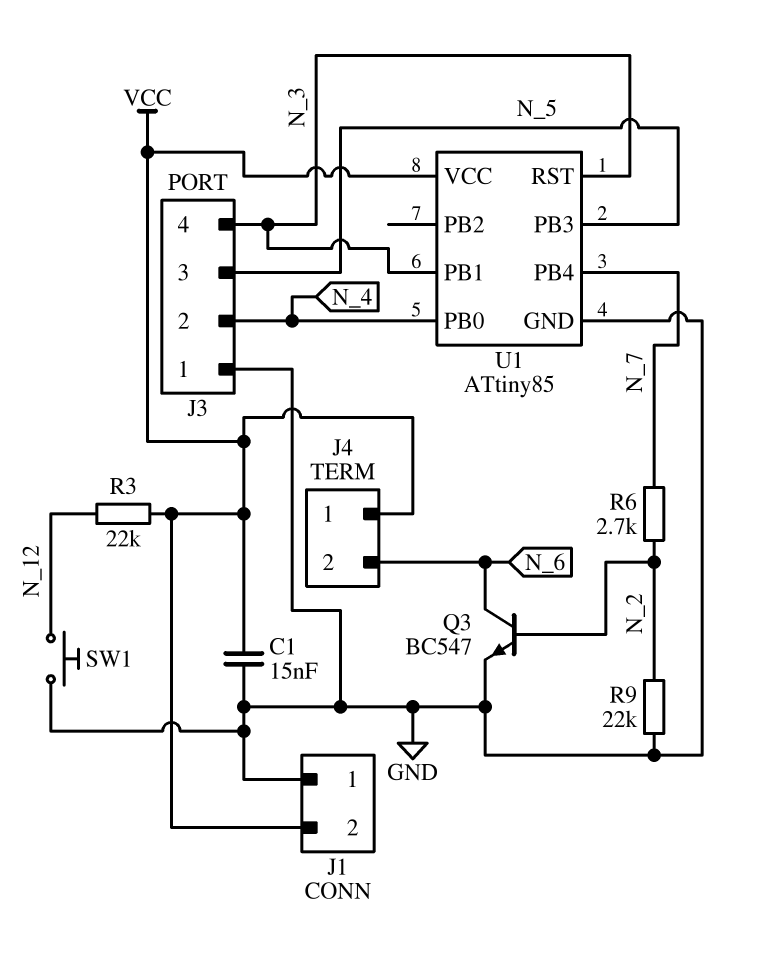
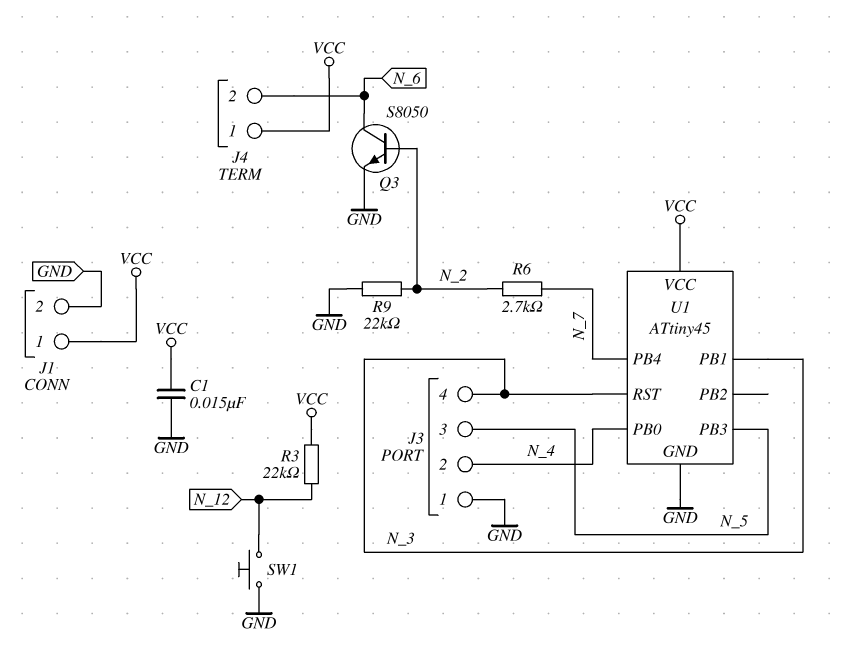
J1 pin 1: GND -> VCC
J1 pin 2: VCC -> GND
Q3: NPN BC547 (B N_2, C N_6, E GND) -> NPN S8050 (B N_2, C N_6, E GND)
U1: ATtiny85 -> ATtiny45

